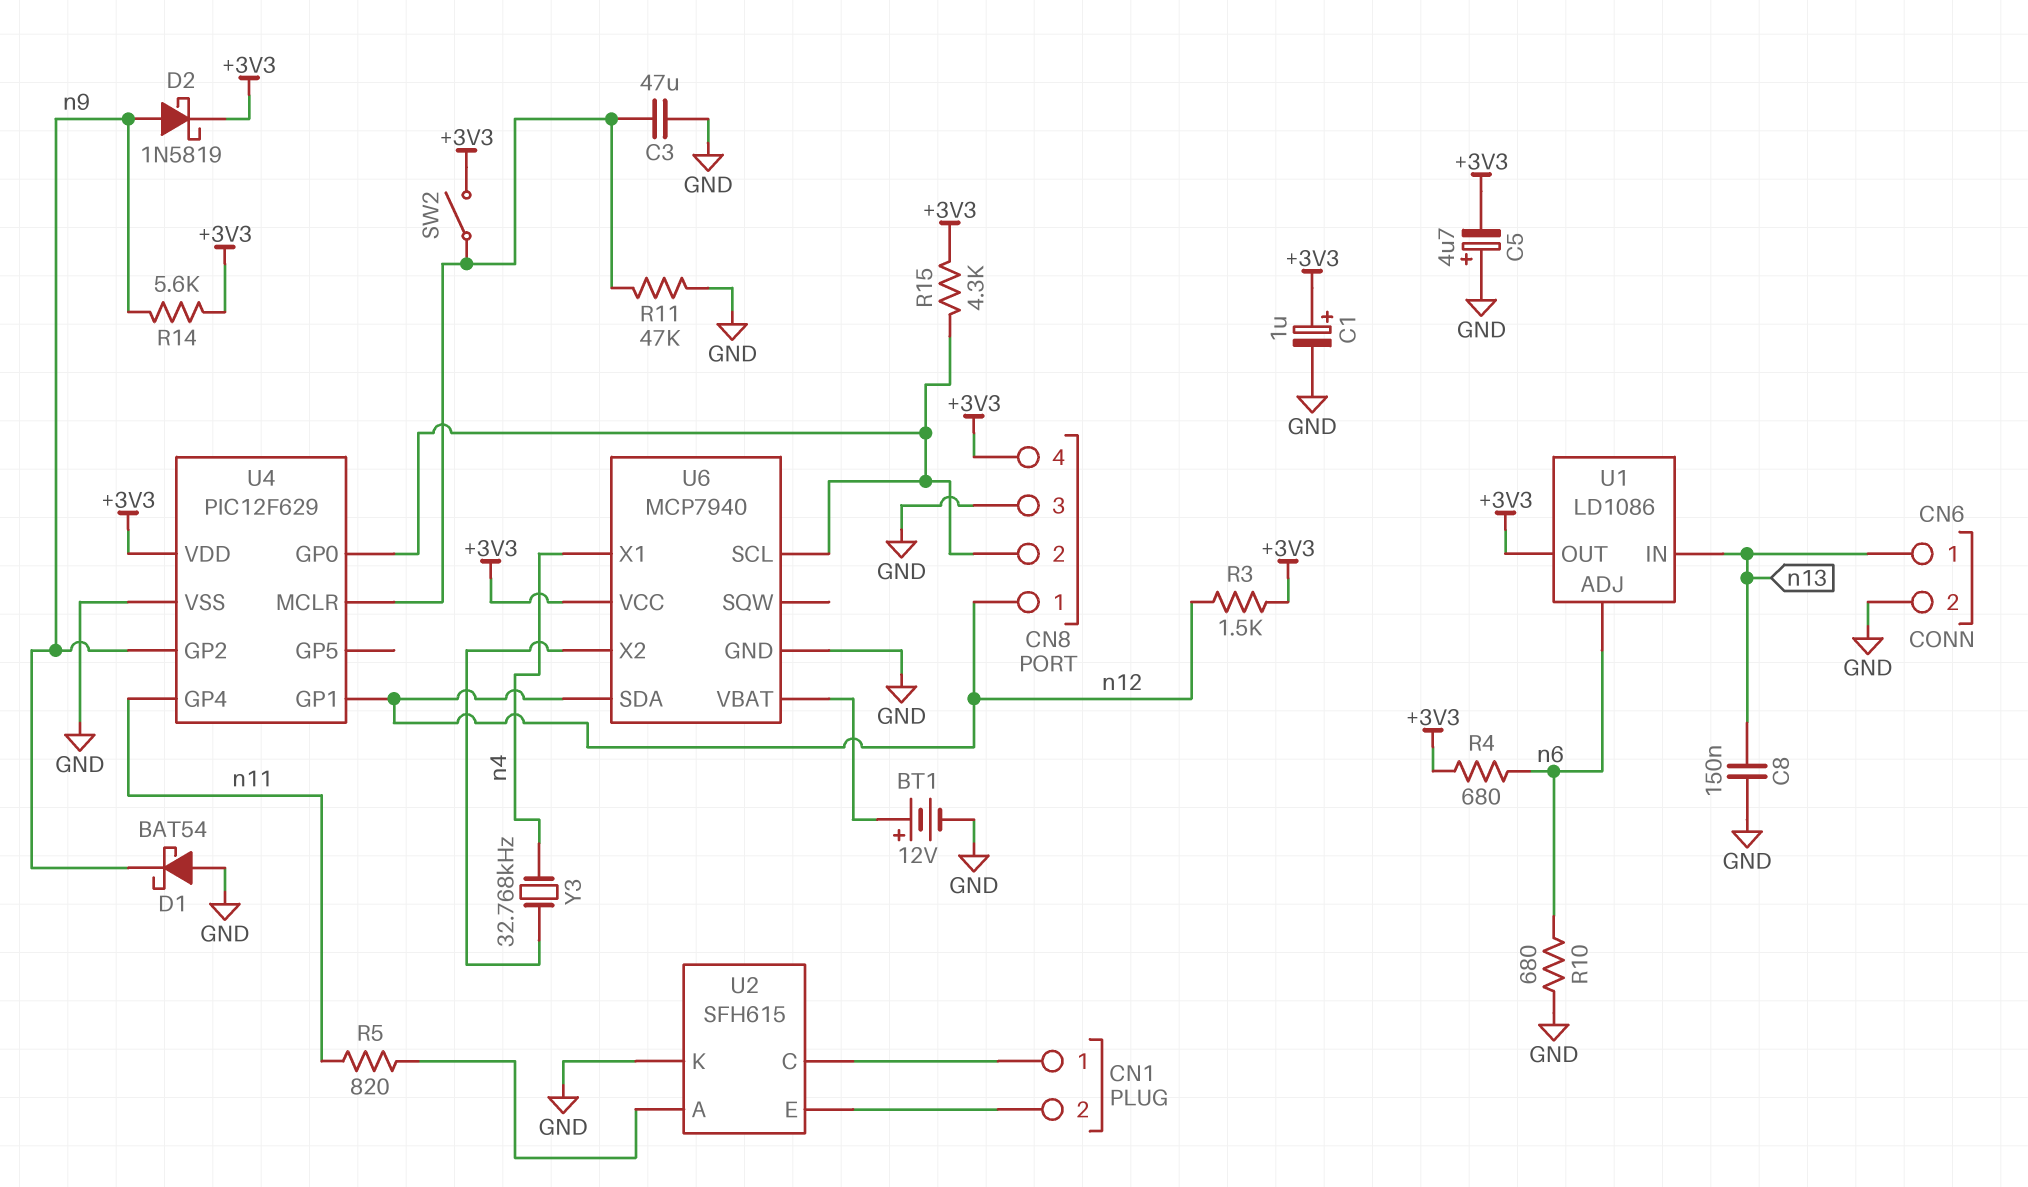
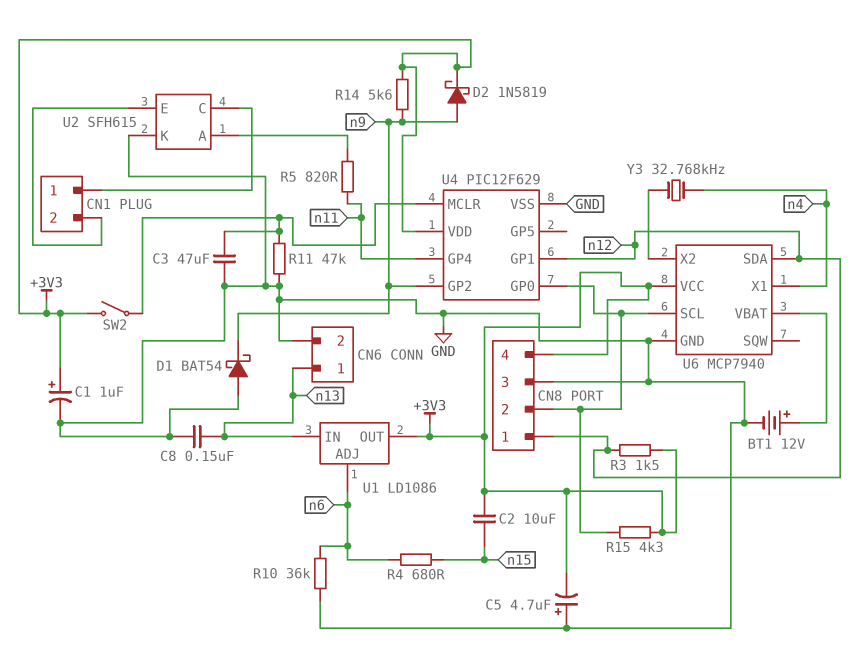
C2: none -> 10uF (+3V3, n15)
R4: 680 (+3V3, n6) -> 680 (n6, n15)
R10: 680 (GND, n6) -> 36k (GND, n6)

